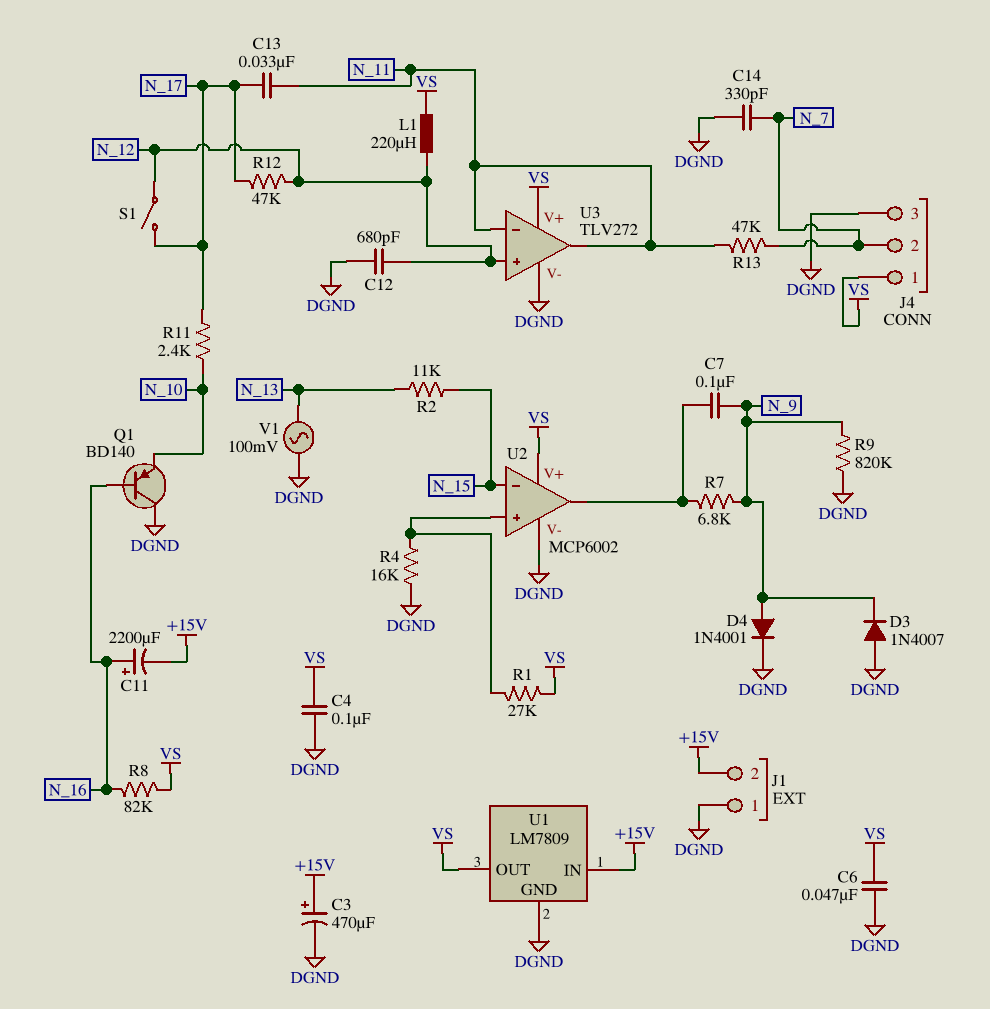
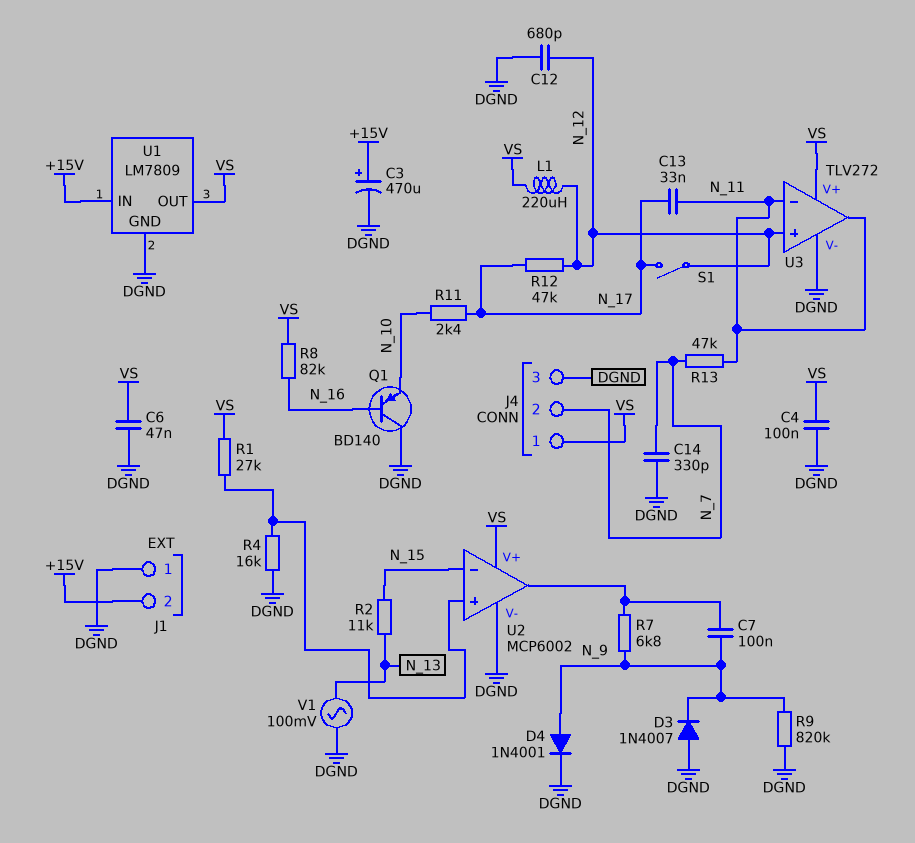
C11: 2200uF (plus N_16, minus +15V) -> none

